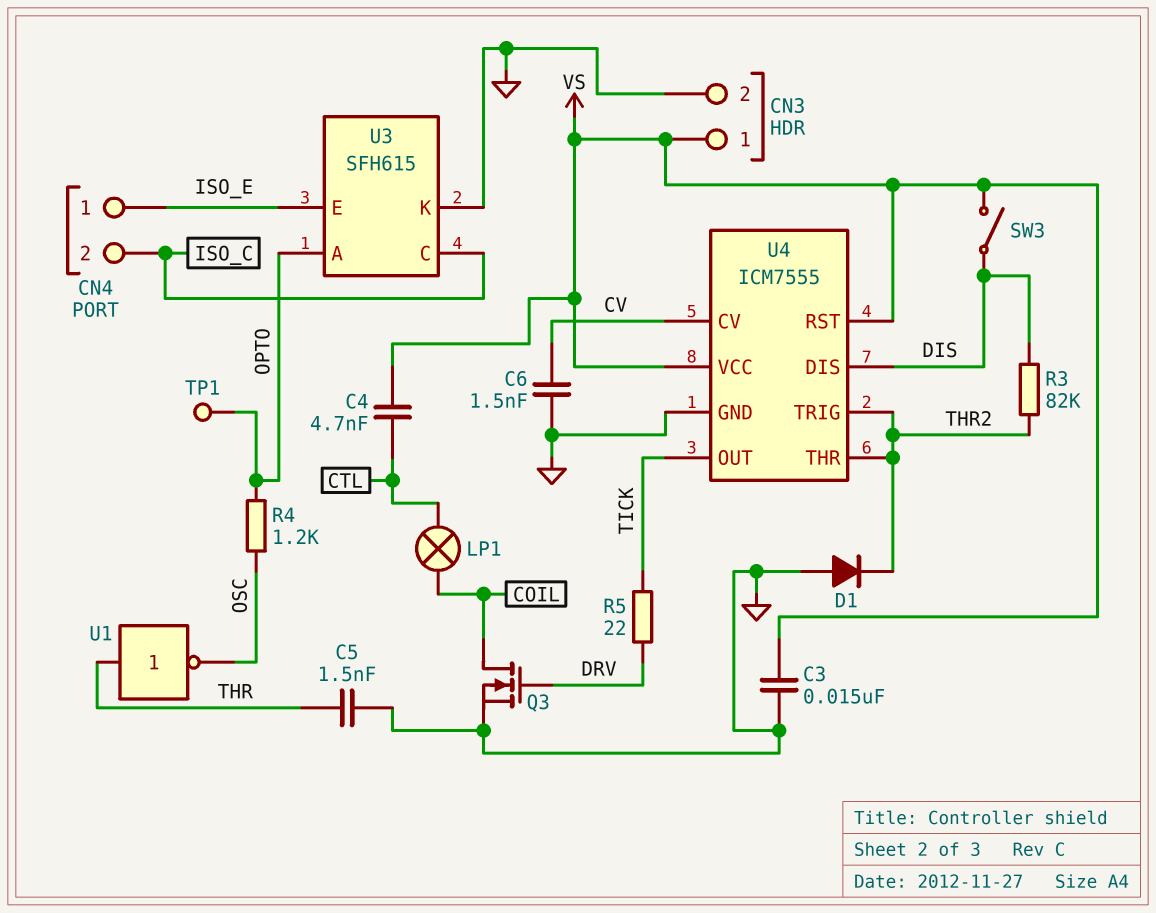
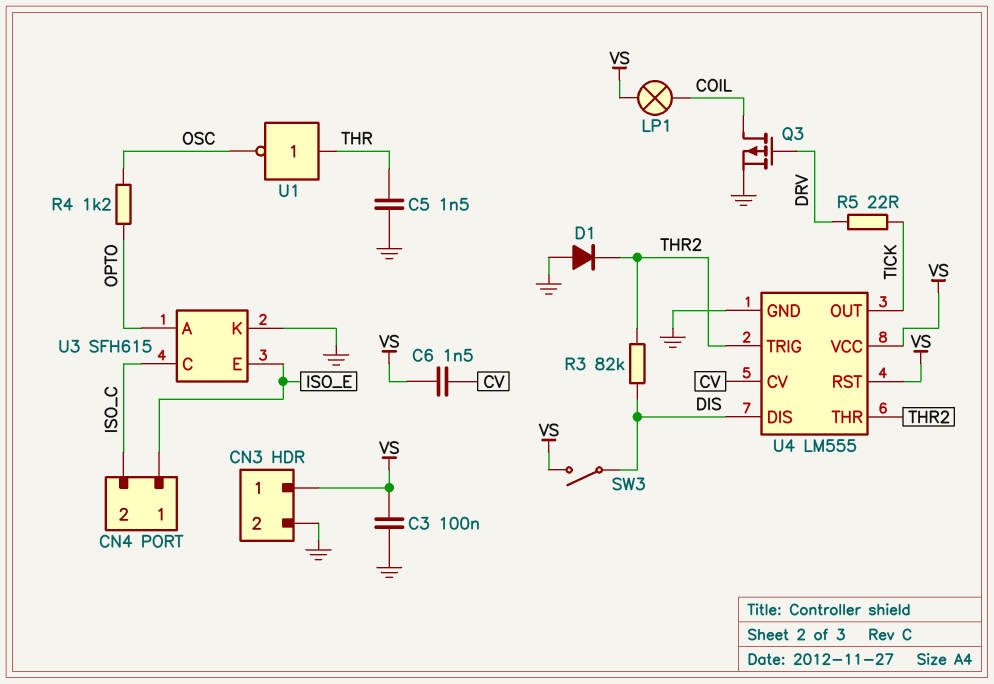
C3: 15nF (GND, VS) -> 100nF (GND, VS)
C4: 4.7nF (CTL, VS) -> none
C6: 1.5nF (CV, GND) -> 1.5nF (CV, VS)
LP1: lamp (COIL, CTL) -> lamp (COIL, VS)
Q3: NMOS (G DRV, D COIL, S GND) -> PMOS (G DRV, D COIL, S GND)
TP1: test point (OPTO) -> none
U4: ICM7555 -> LM555

